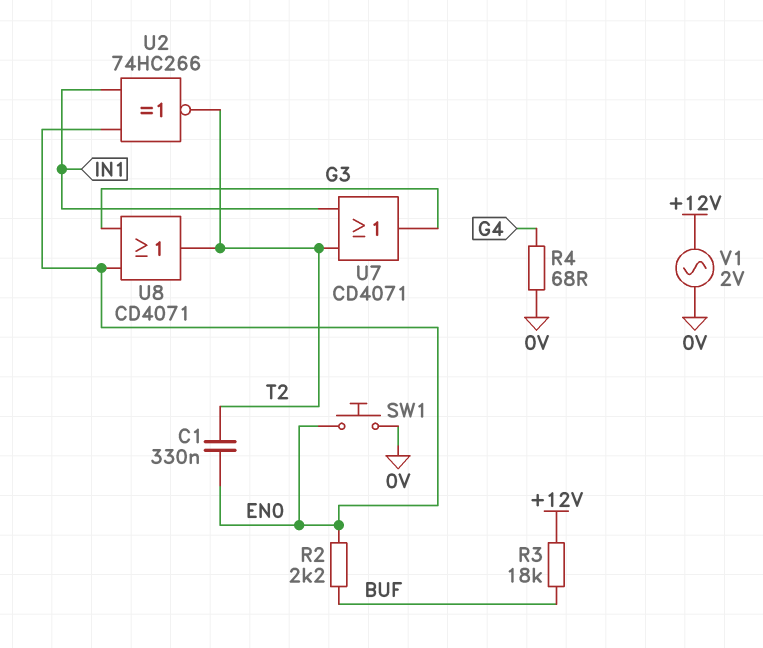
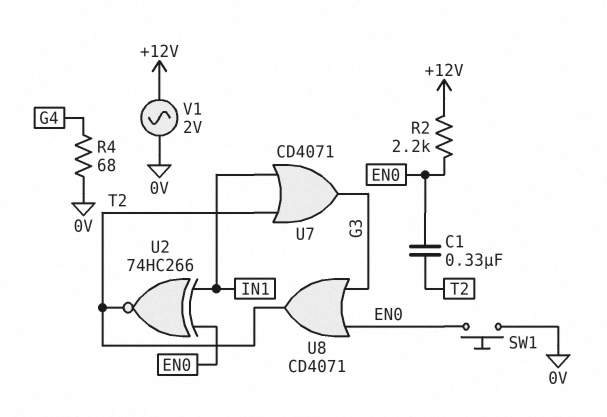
R2: 2.2k (BUF, EN0) -> 2.2k (+12V, EN0)
R3: 18k (+12V, BUF) -> none

